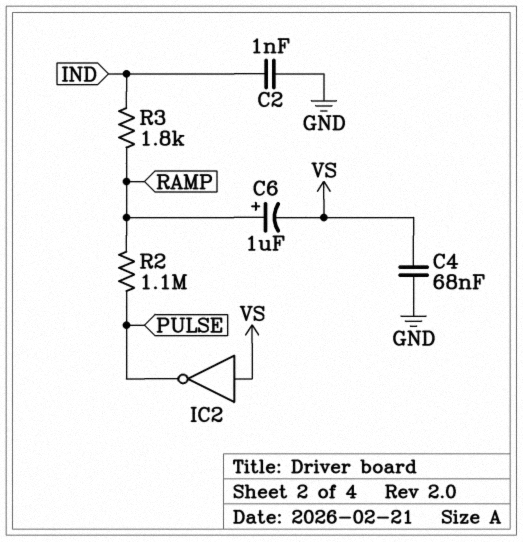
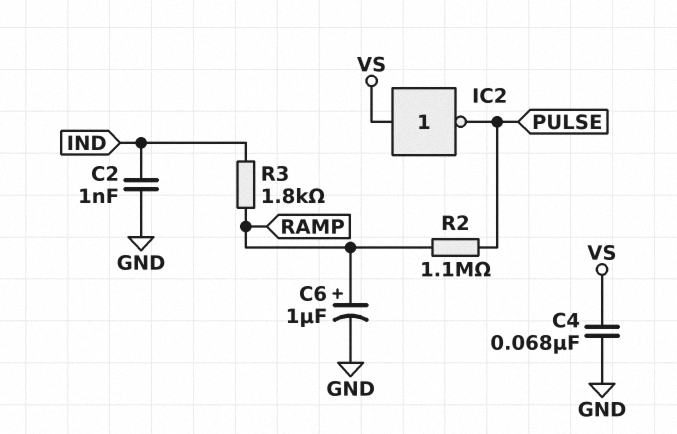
C6: 1uF (plus RAMP, minus VS) -> 1uF (plus RAMP, minus GND)

